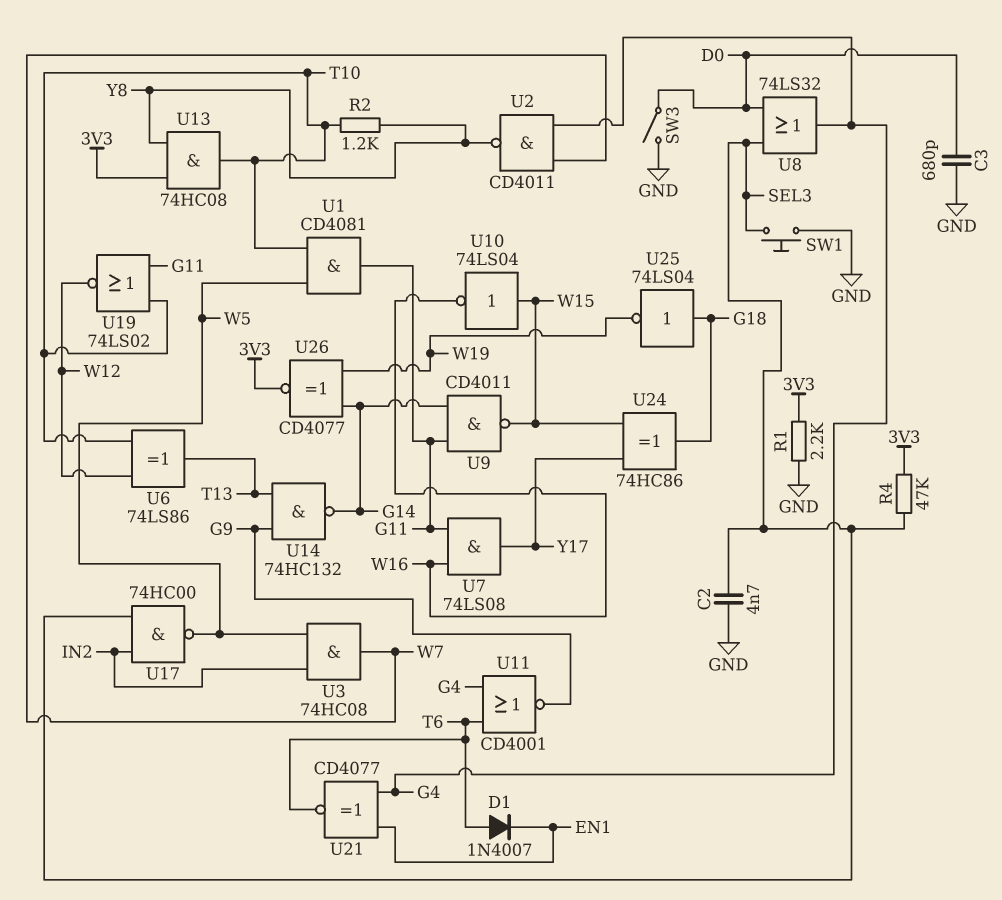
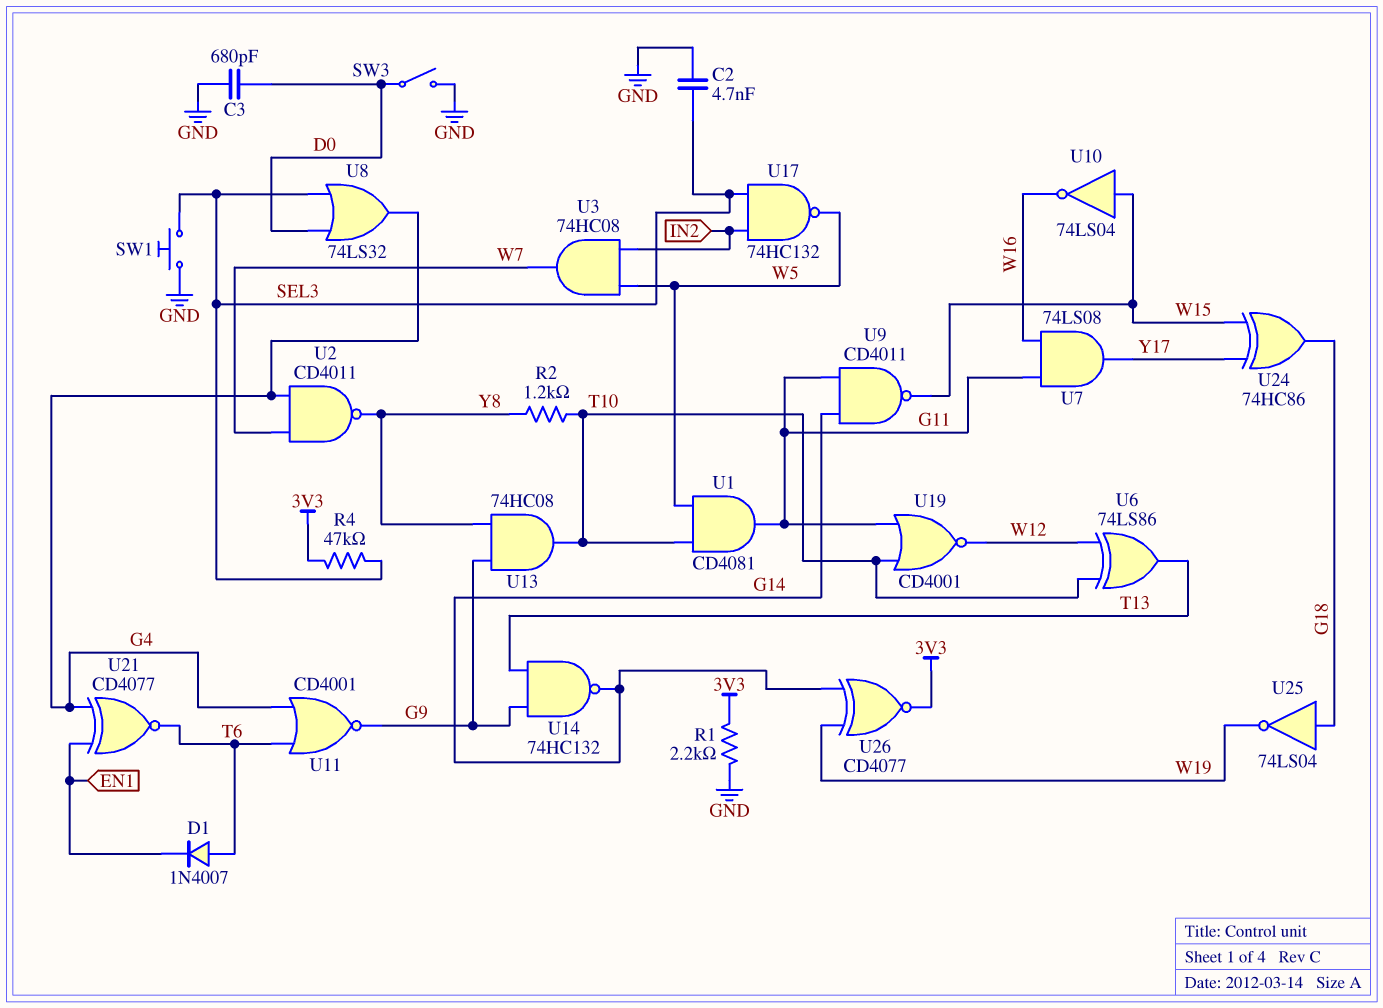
U13: AND 74HC08 (in 3V3, in Y8, out T10) -> AND 74HC08 (in G9, in Y8, out T10)
U17: NAND 74HC00 (in IN2, in SEL3, out W5) -> NAND 74HC132 (in IN2, in SEL3, out W5)
U19: NOR 74LS02 (in G11, in T10, out W12) -> NOR CD4001 (in G11, in T10, out W12)

